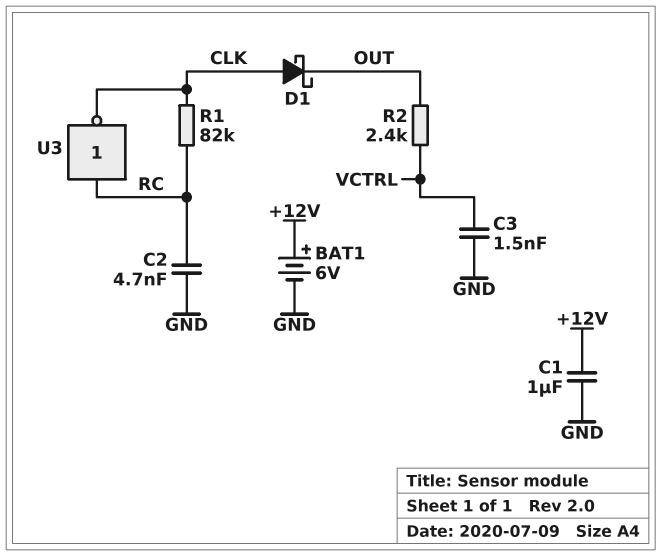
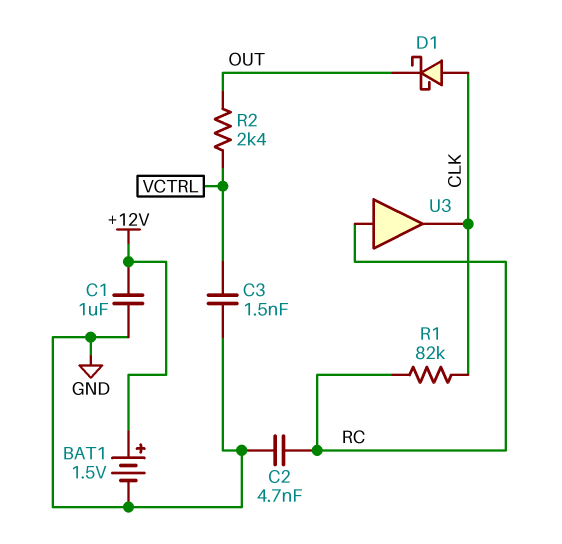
BAT1: 6V (plus +12V, minus GND) -> 1.5V (plus +12V, minus GND)
U3: NOT (in RC, out CLK) -> buffer (in RC, out CLK)

